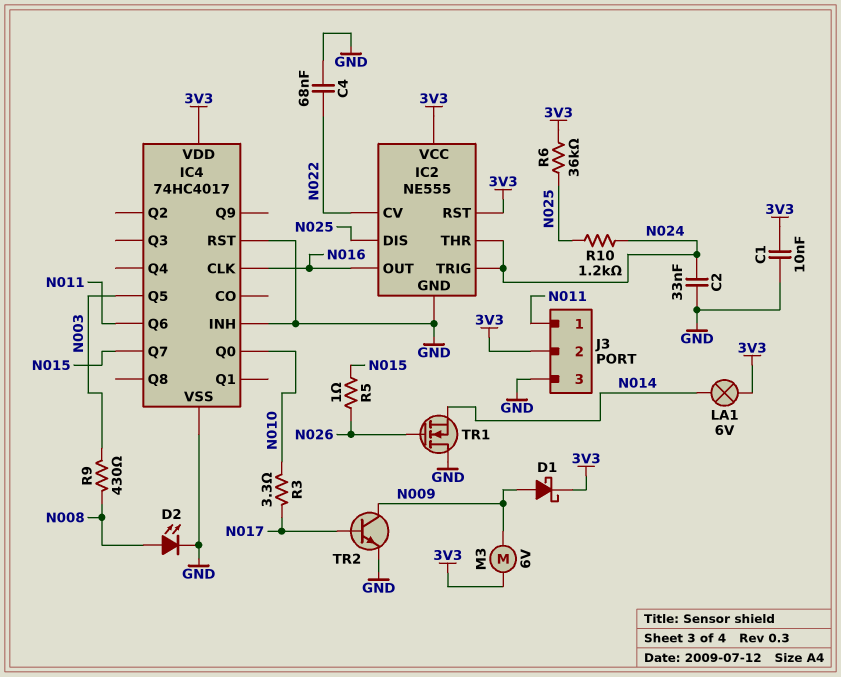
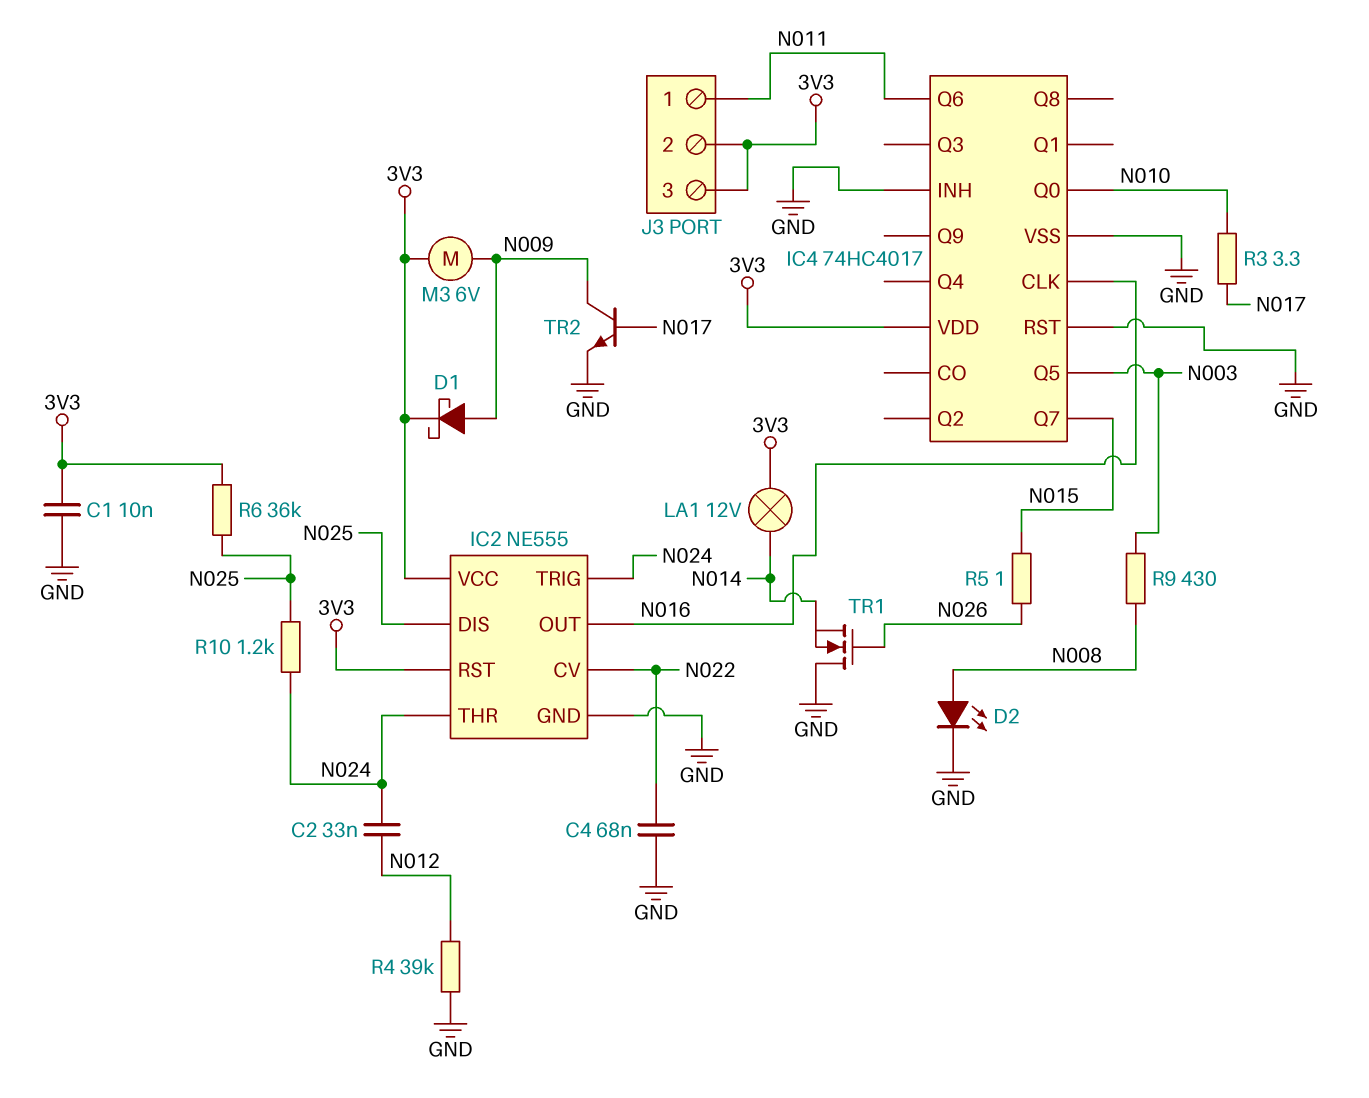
C2: 33nF (GND, N024) -> 33nF (N012, N024)
J3 pin 3: GND -> 3V3
LA1: lamp 6V (3V3, N014) -> lamp 12V (3V3, N014)
R4: none -> 39k (GND, N012)

